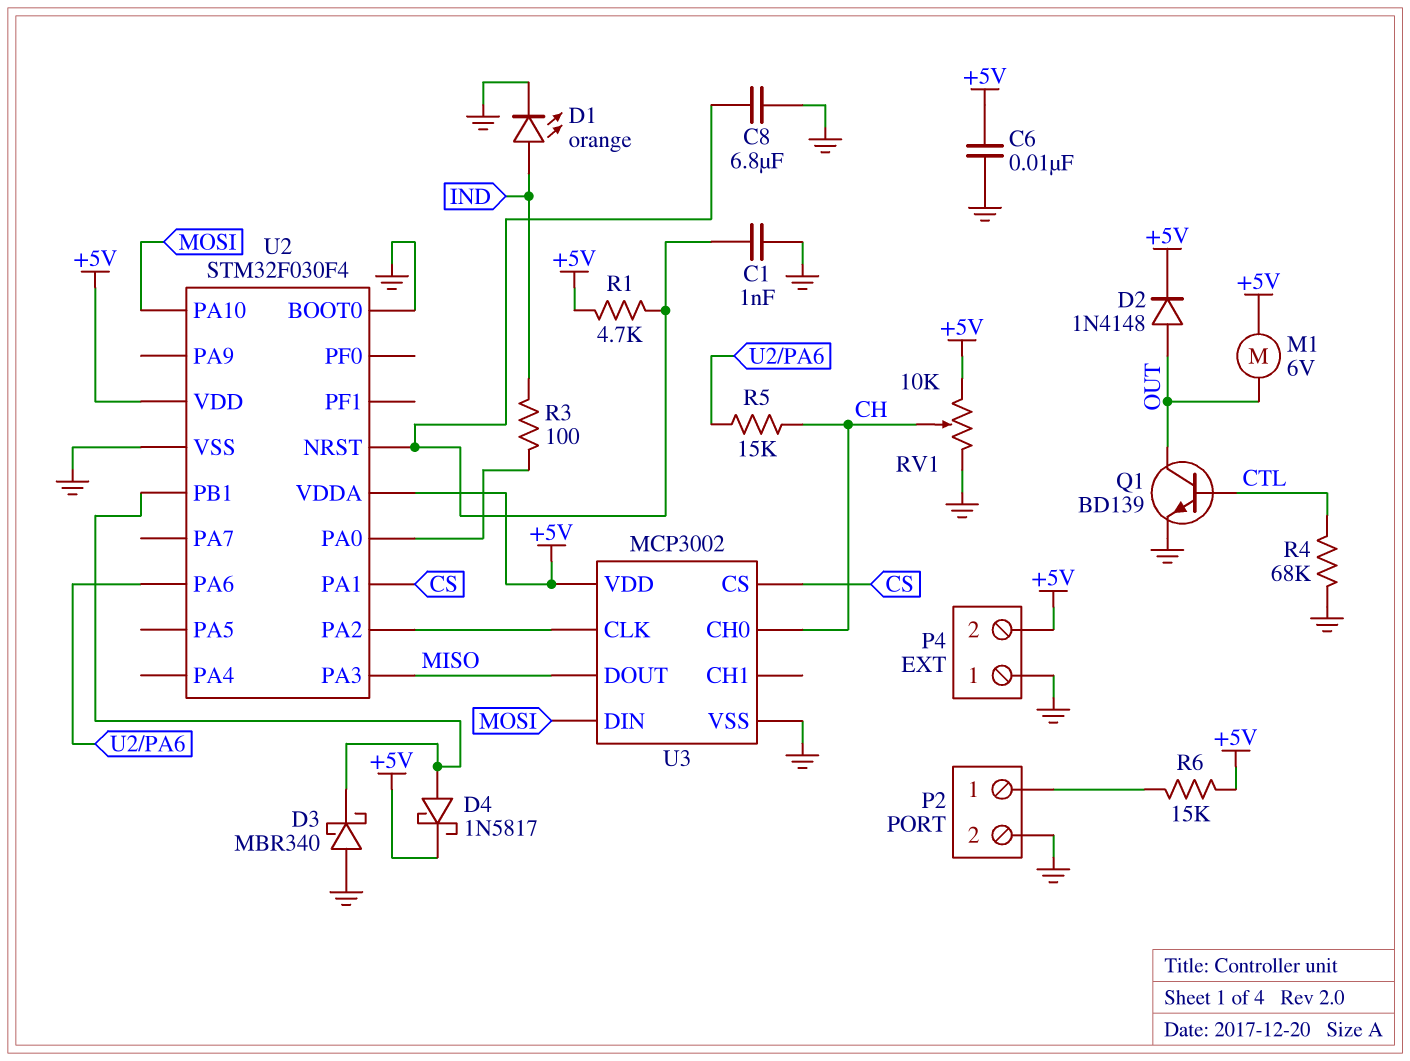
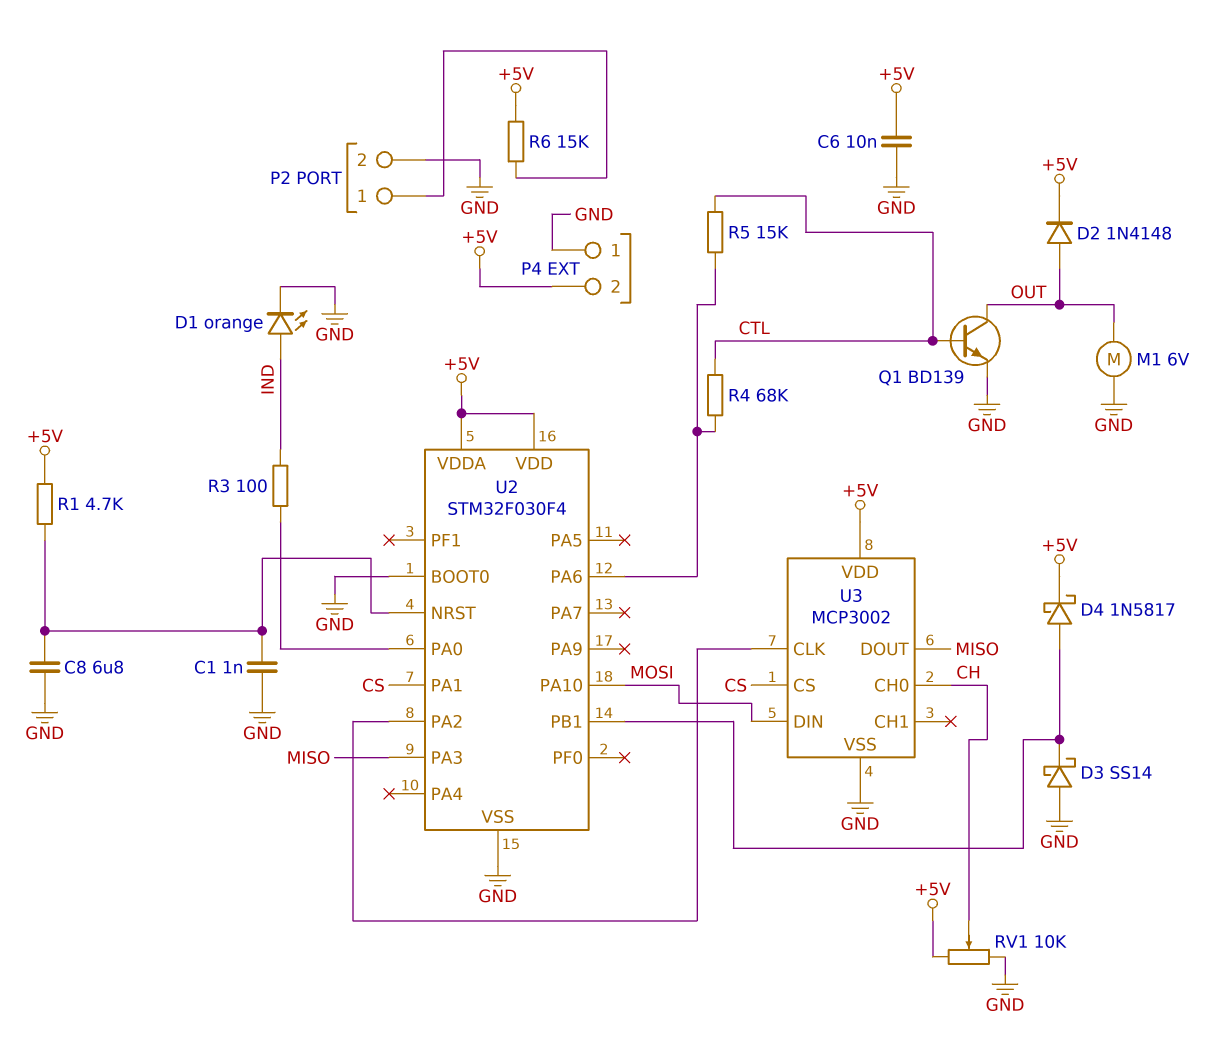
D3: schottky MBR340 (A GND, K U2/PB1) -> schottky SS14 (A GND, K U2/PB1)
M1: motor 6V (+5V, OUT) -> motor 6V (GND, OUT)
R4: 68k (CTL, GND) -> 68k (CTL, U2/PA6)
R5: 15k (CH, U2/PA6) -> 15k (CTL, U2/PA6)

